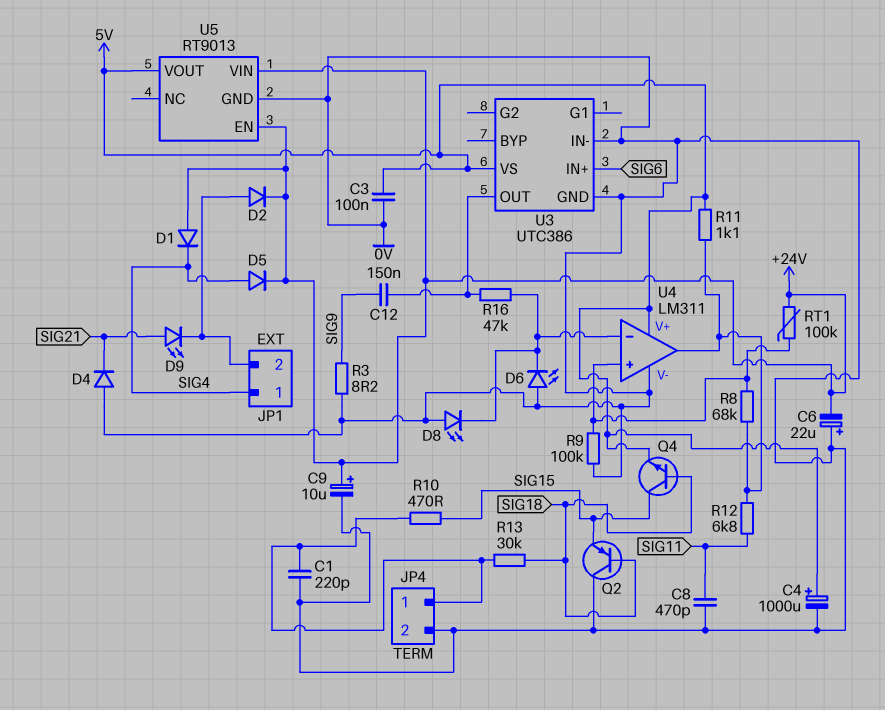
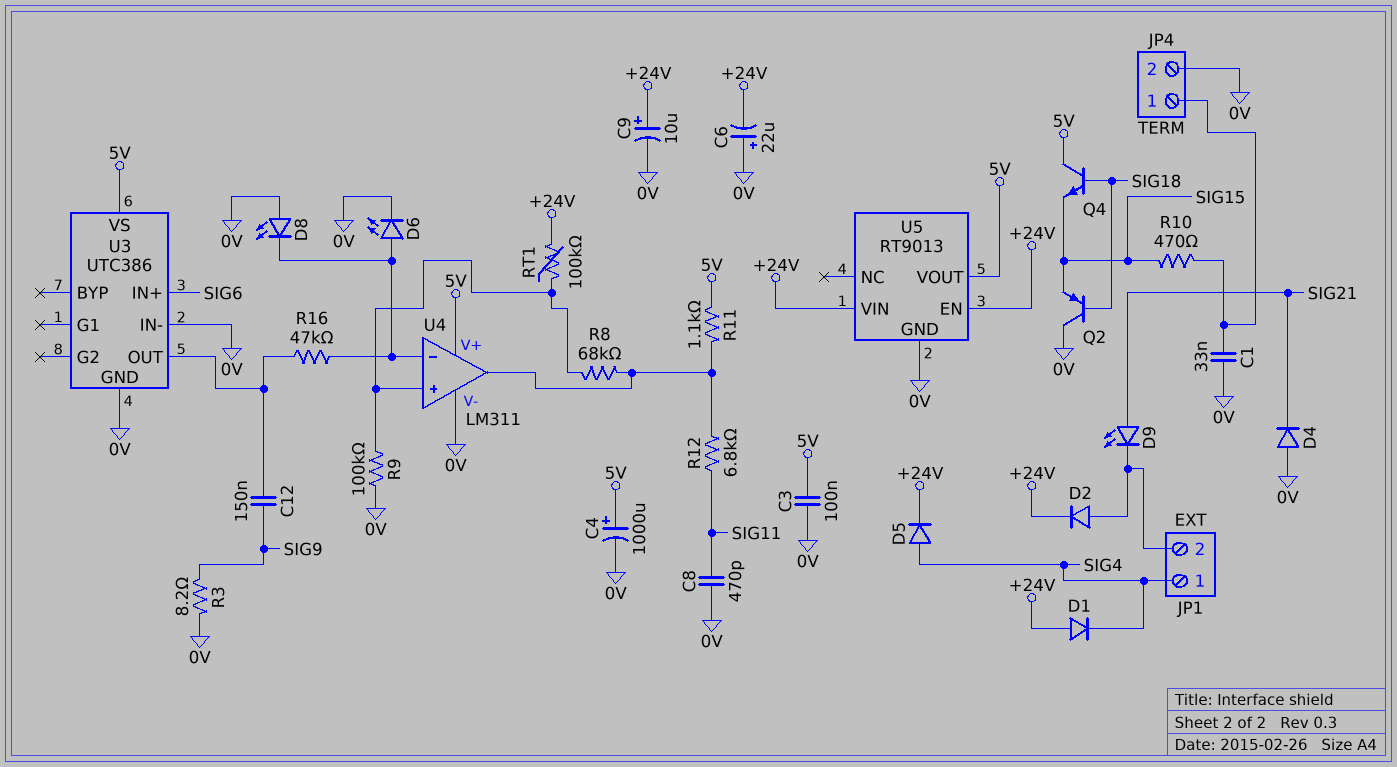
C1: 220pF (0V, JP4/1) -> 33nF (0V, JP4/1)
D6: LED (A 0V, K U4/in-) -> LED (A U4/in-, K 0V)
Q4: NPN (B SIG18, C SIG15, E 5V) -> NPN (B SIG18, C 5V, E SIG15)
R13: 30k (JP4/1, SIG18) -> none

